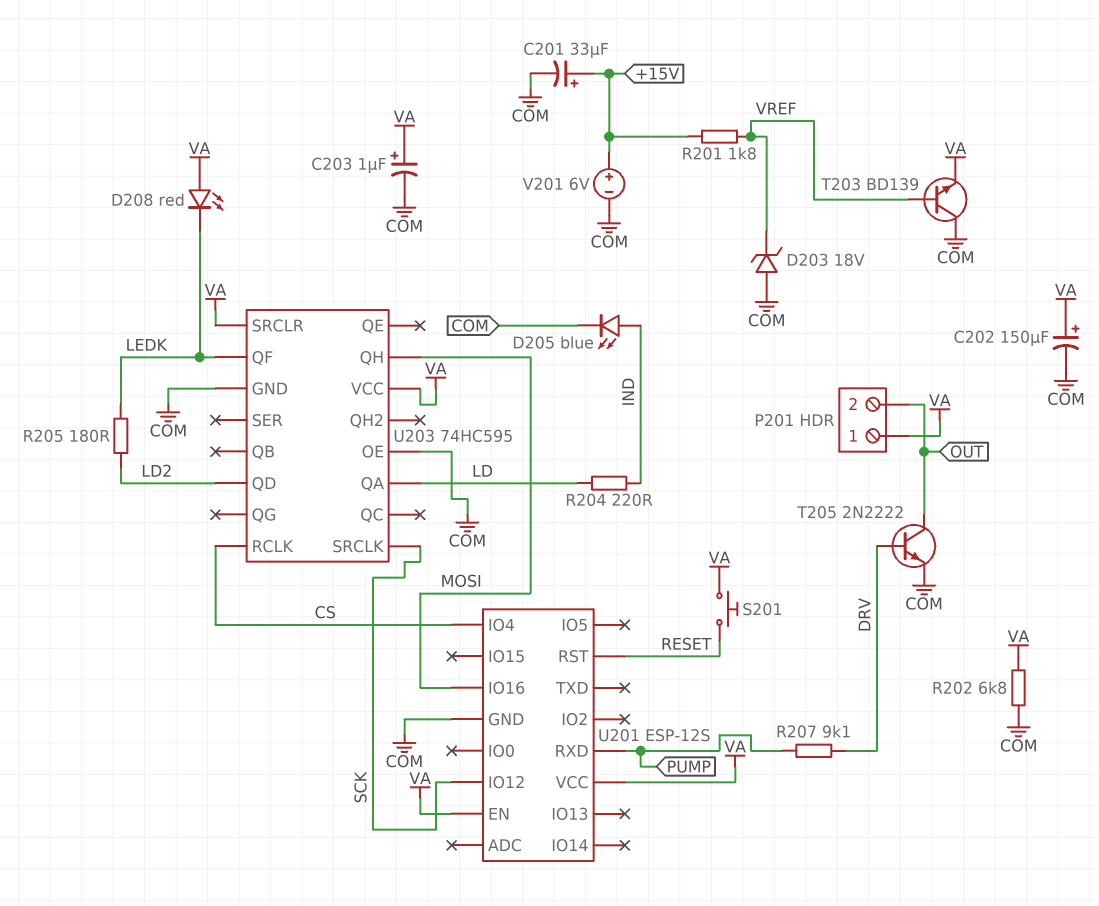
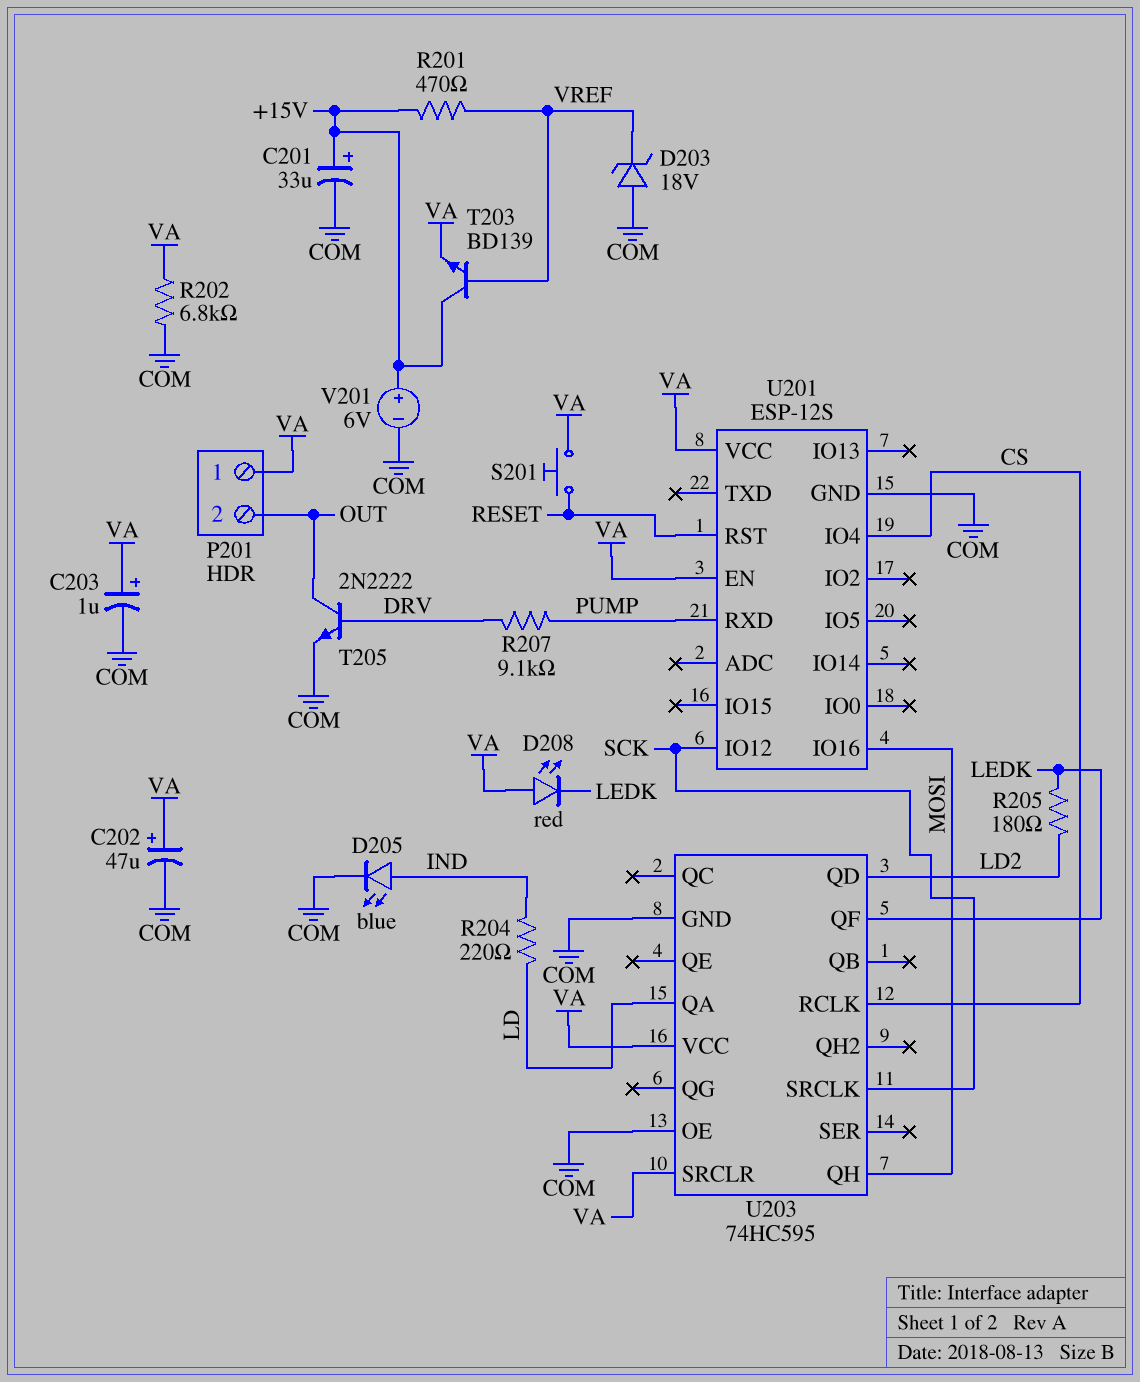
C202: 150uF (plus VA, minus COM) -> 47uF (plus VA, minus COM)
R201: 1.8k (+15V, VREF) -> 470 (+15V, VREF)
T203: NPN BD139 (B VREF, C COM, E VA) -> NPN BD139 (B VREF, C +15V, E VA)

